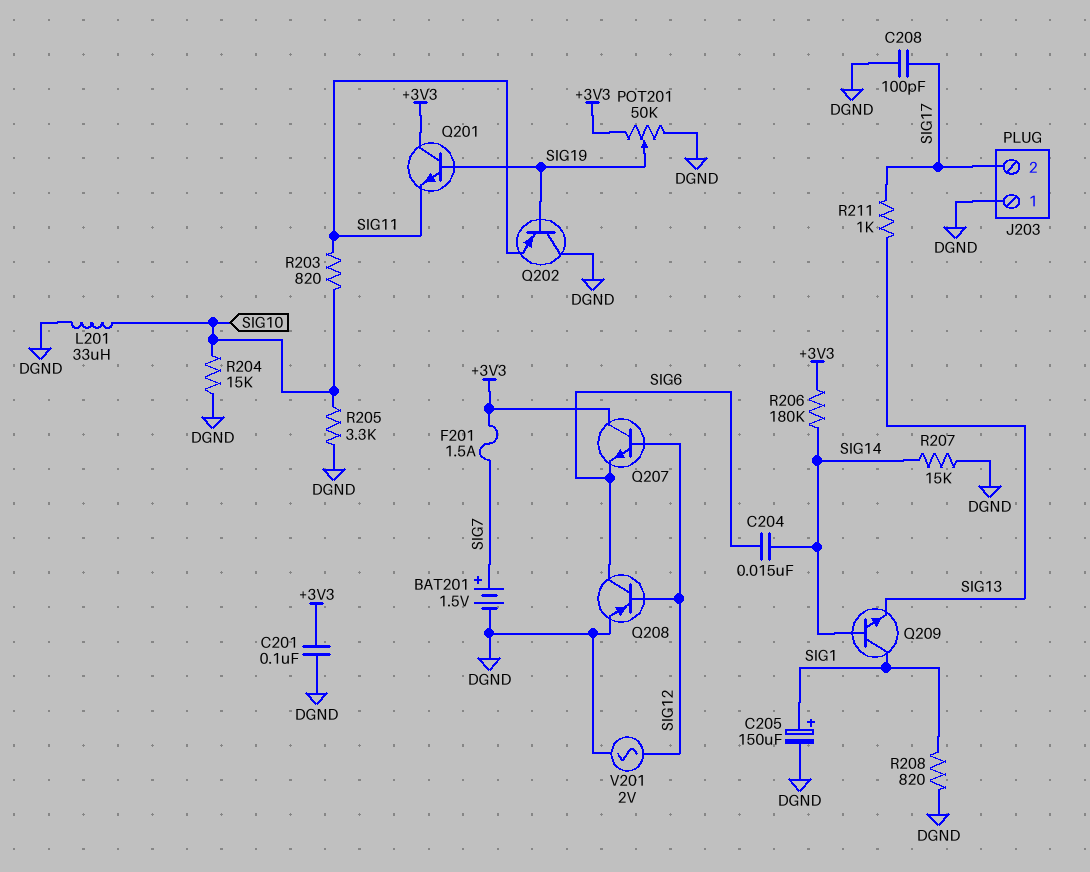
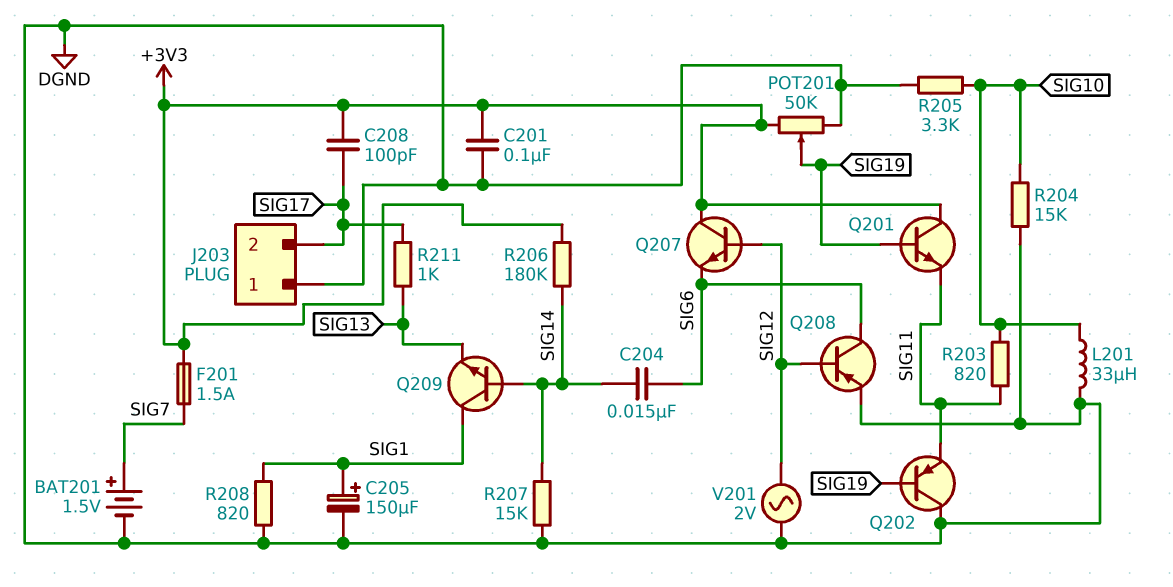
C208: 100pF (DGND, SIG17) -> 100pF (+3V3, SIG17)

